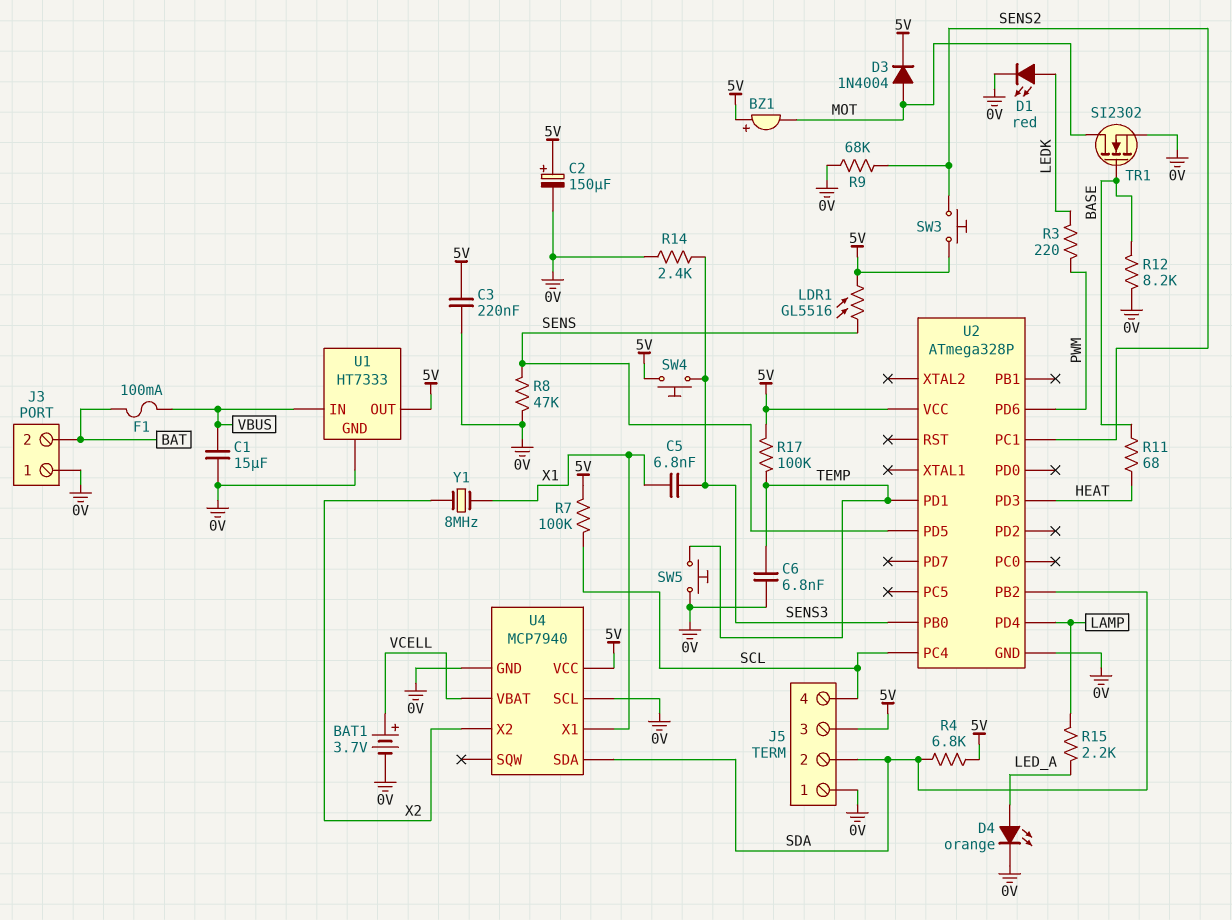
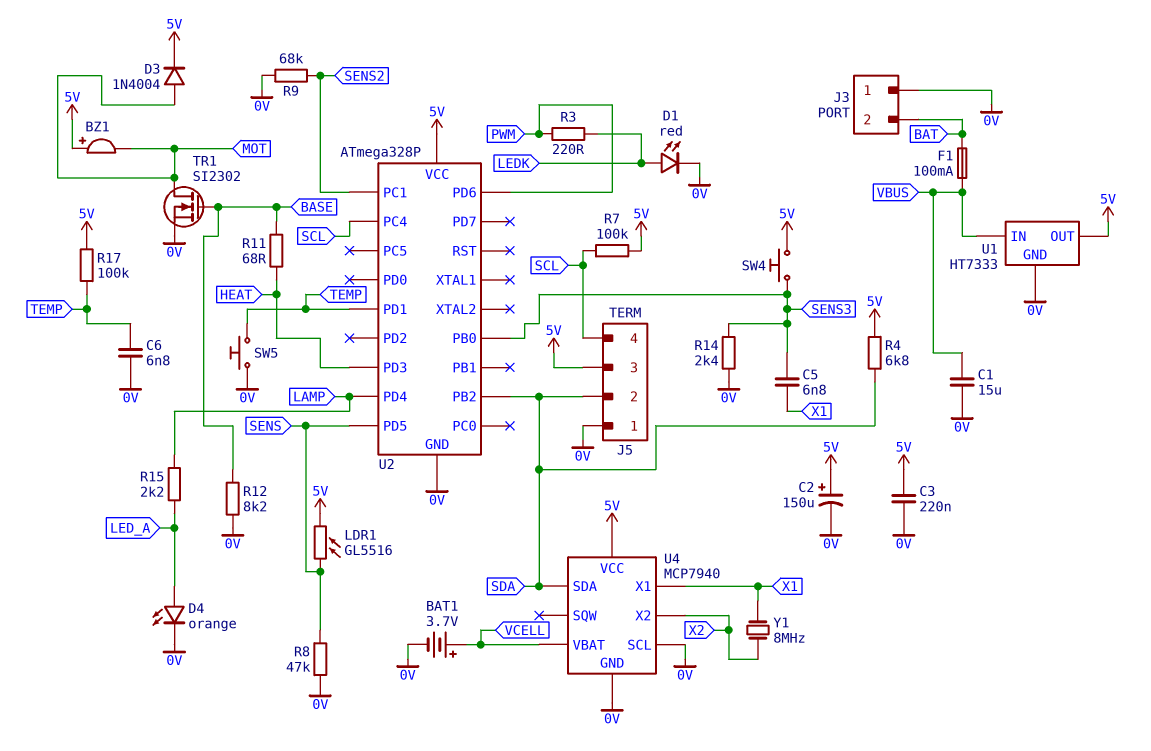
SW3: button (5V, SENS2) -> none

